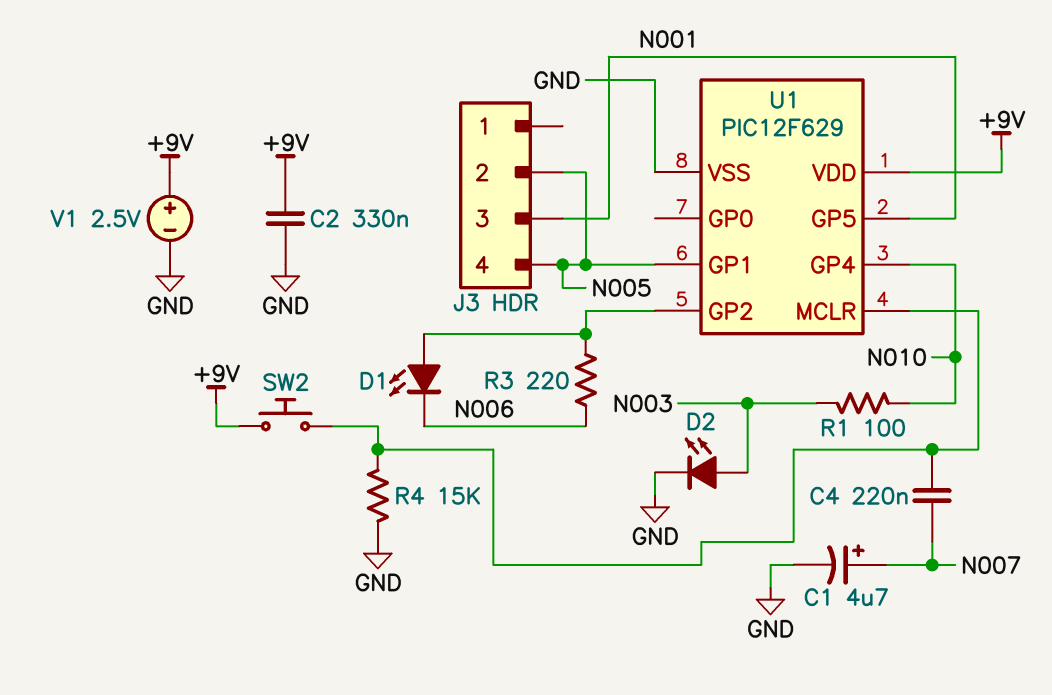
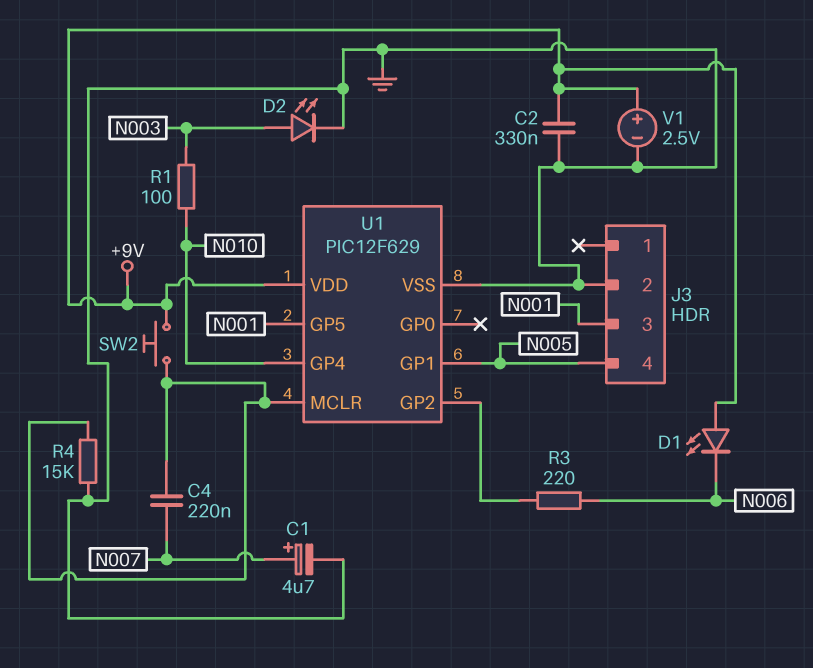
D1: LED (A U1/GP2, K N006) -> LED (A +9V, K N006)
J3 pin 2: N005 -> GND

